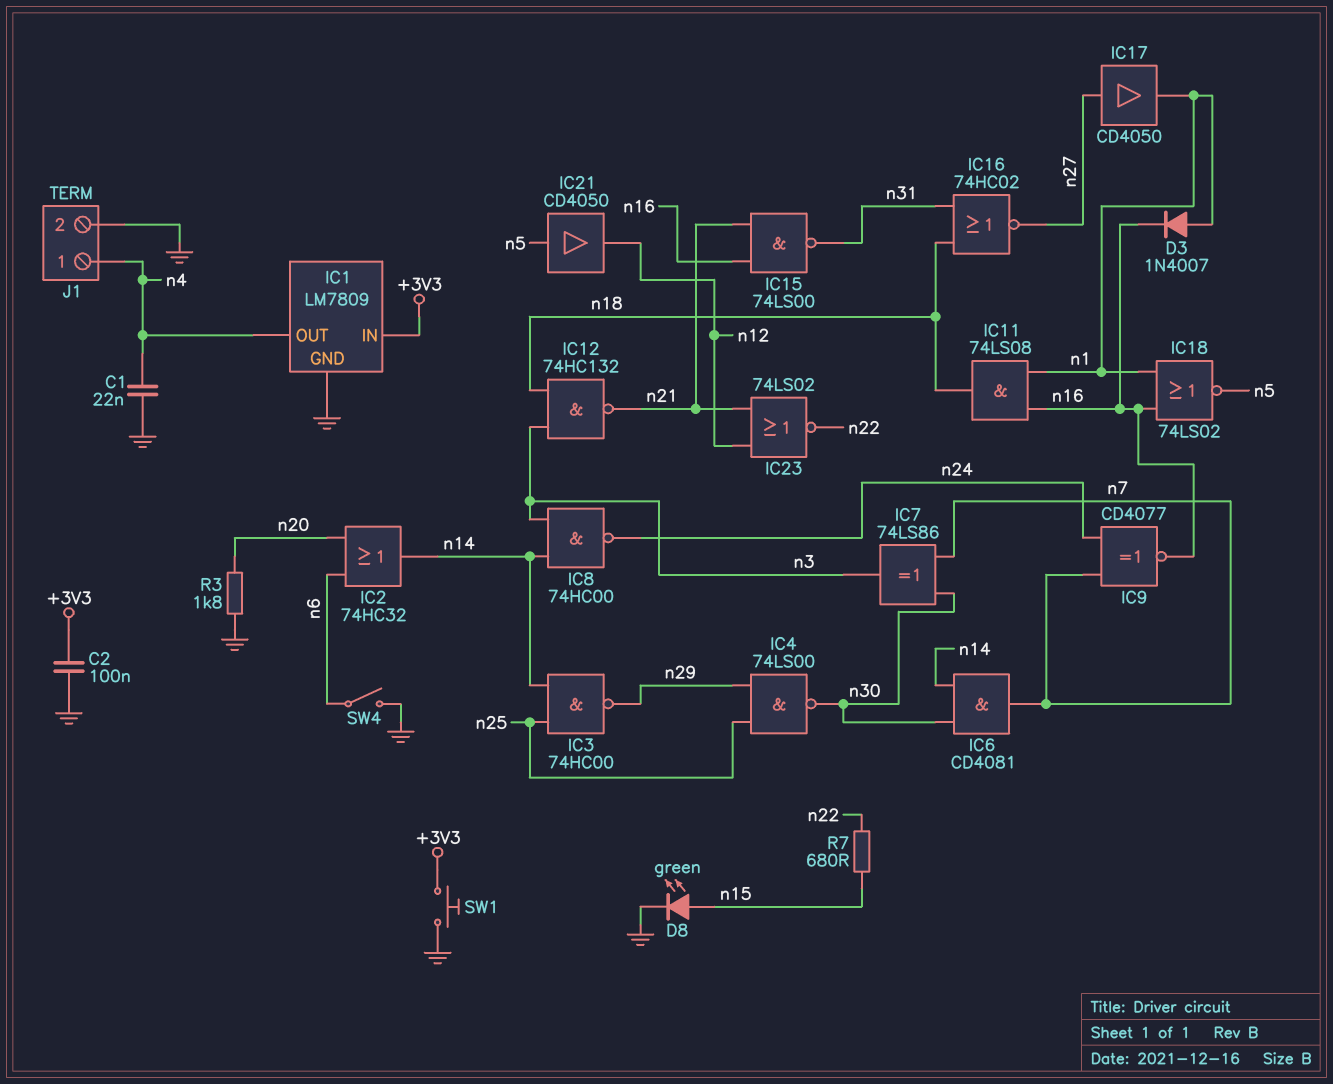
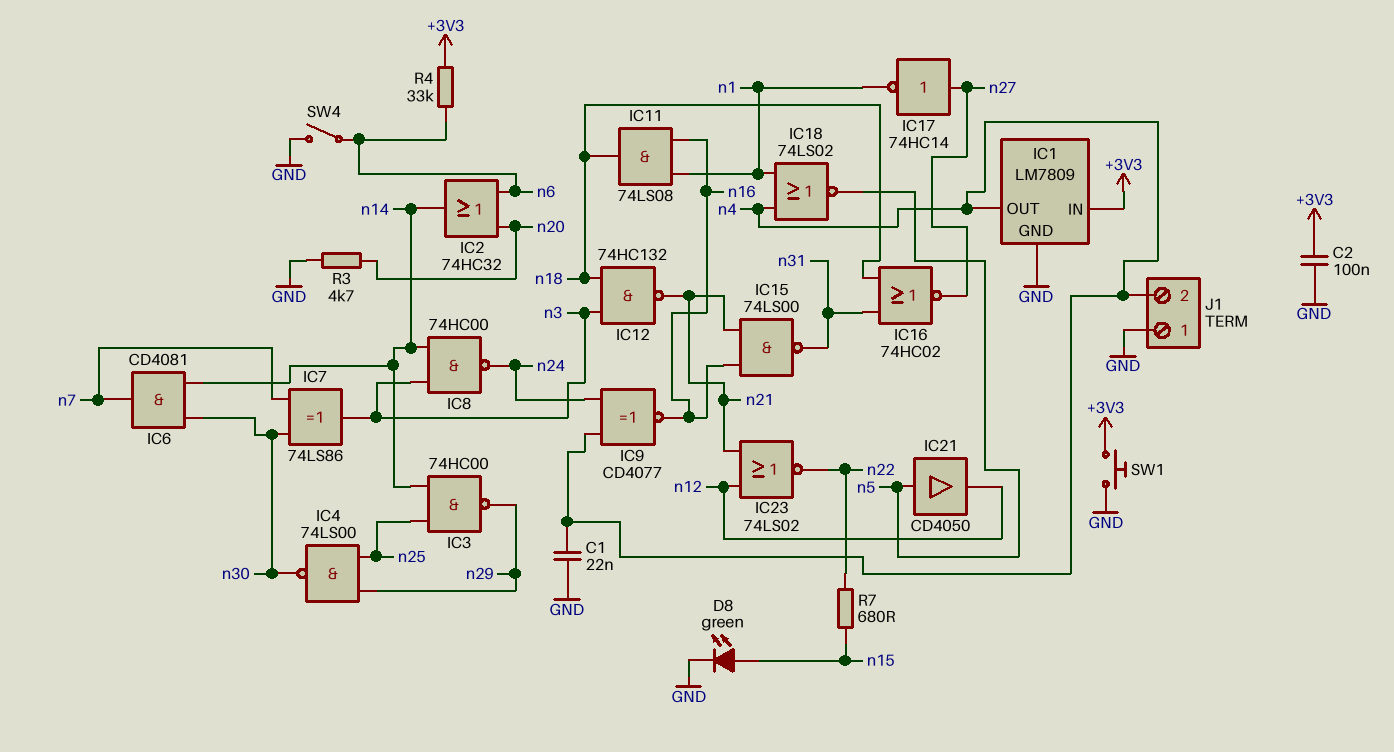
D3: diode 1N4007 (A n1, K n16) -> none
IC9: XNOR CD4077 (in n7, in n24, out n16) -> XNOR CD4077 (in n4, in n24, out n16)
IC17: buffer CD4050 (in n27, out n1) -> NOT 74HC14 (in n27, out n1)
IC18: NOR 74LS02 (in n1, in n16, out n5) -> NOR 74LS02 (in n1, in n4, out n5)
J1 pin 1: n4 -> GND
J1 pin 2: GND -> n4
R3: 1.8k (GND, n20) -> 4.7k (GND, n20)
R4: none -> 33k (+3V3, n6)

